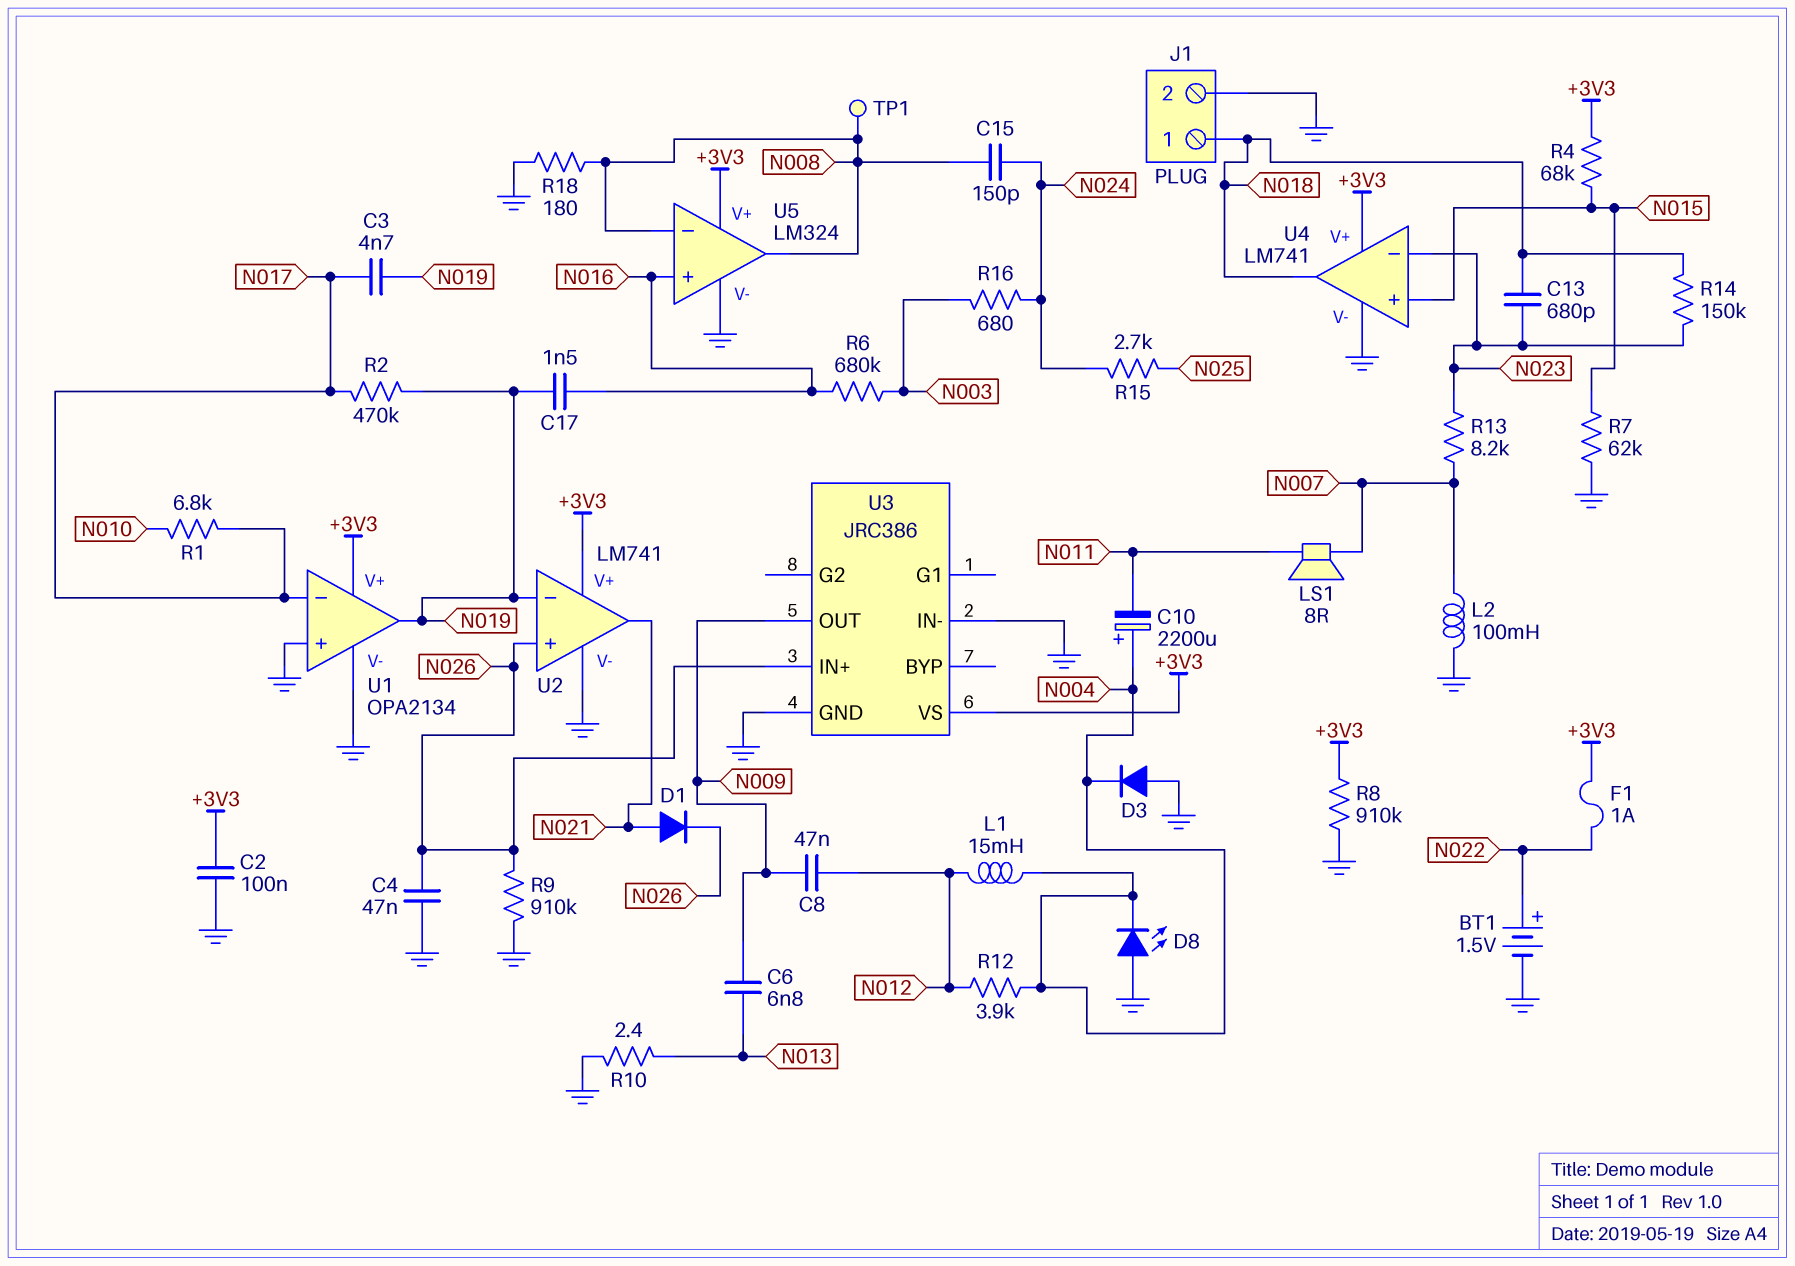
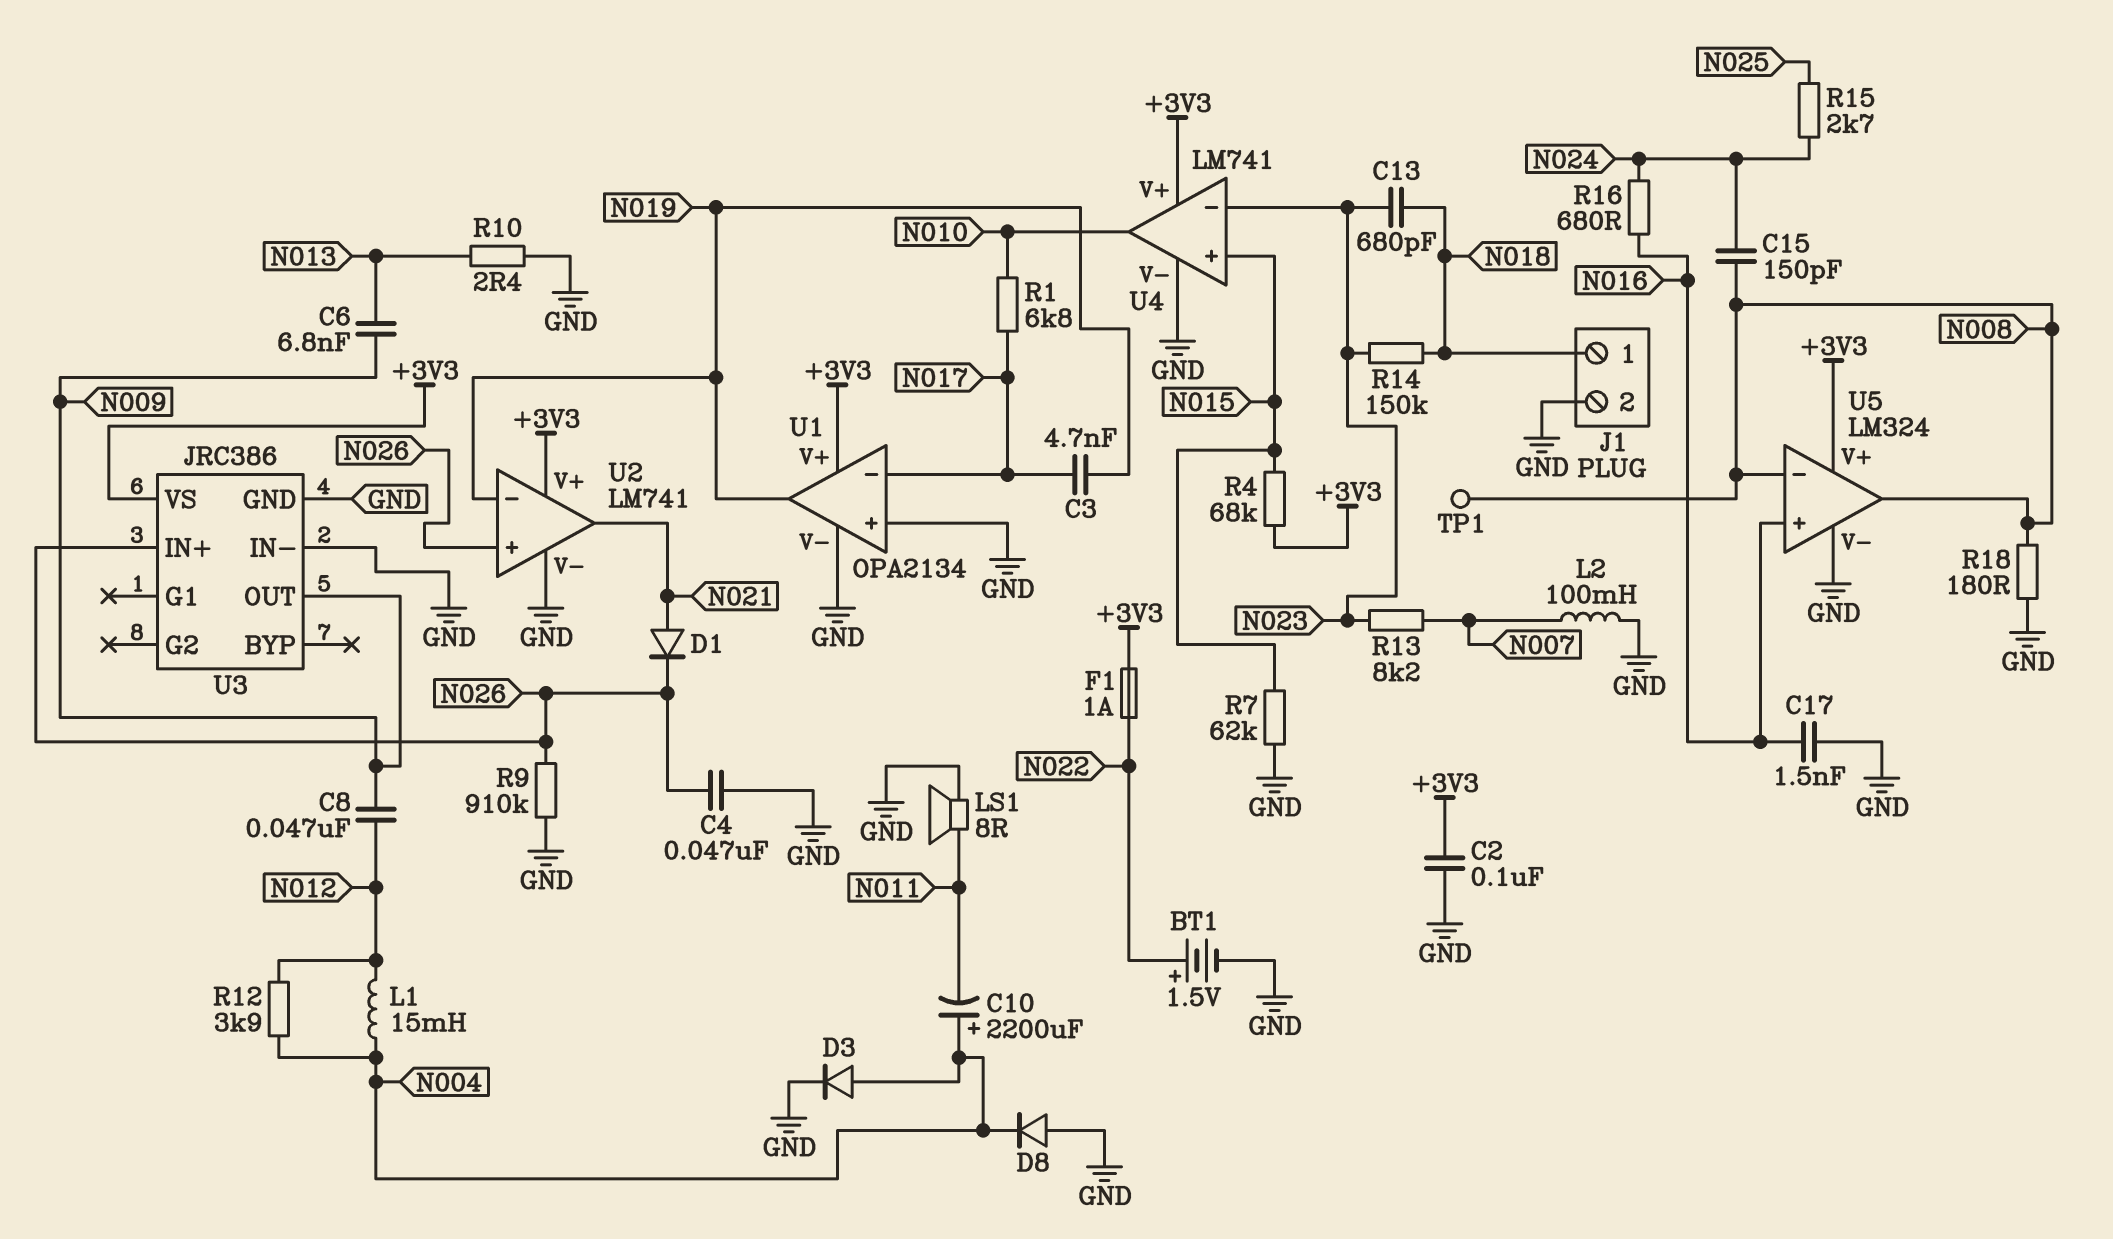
C17: 1.5nF (N016, N019) -> 1.5nF (GND, N016)
D3: diode (A GND, K N004) -> diode (A N004, K GND)
D8: LED (A GND, K N004) -> diode (A GND, K N004)
LS1: speaker 8R (N007, N011) -> speaker 8R (GND, N011)
R2: 470k (N017, N019) -> none
R6: 680k (N003, N016) -> none
R8: 910k (+3V3, GND) -> none
R16: 680 (N003, N024) -> 680 (N016, N024)
U4 pin out: N018 -> N010

